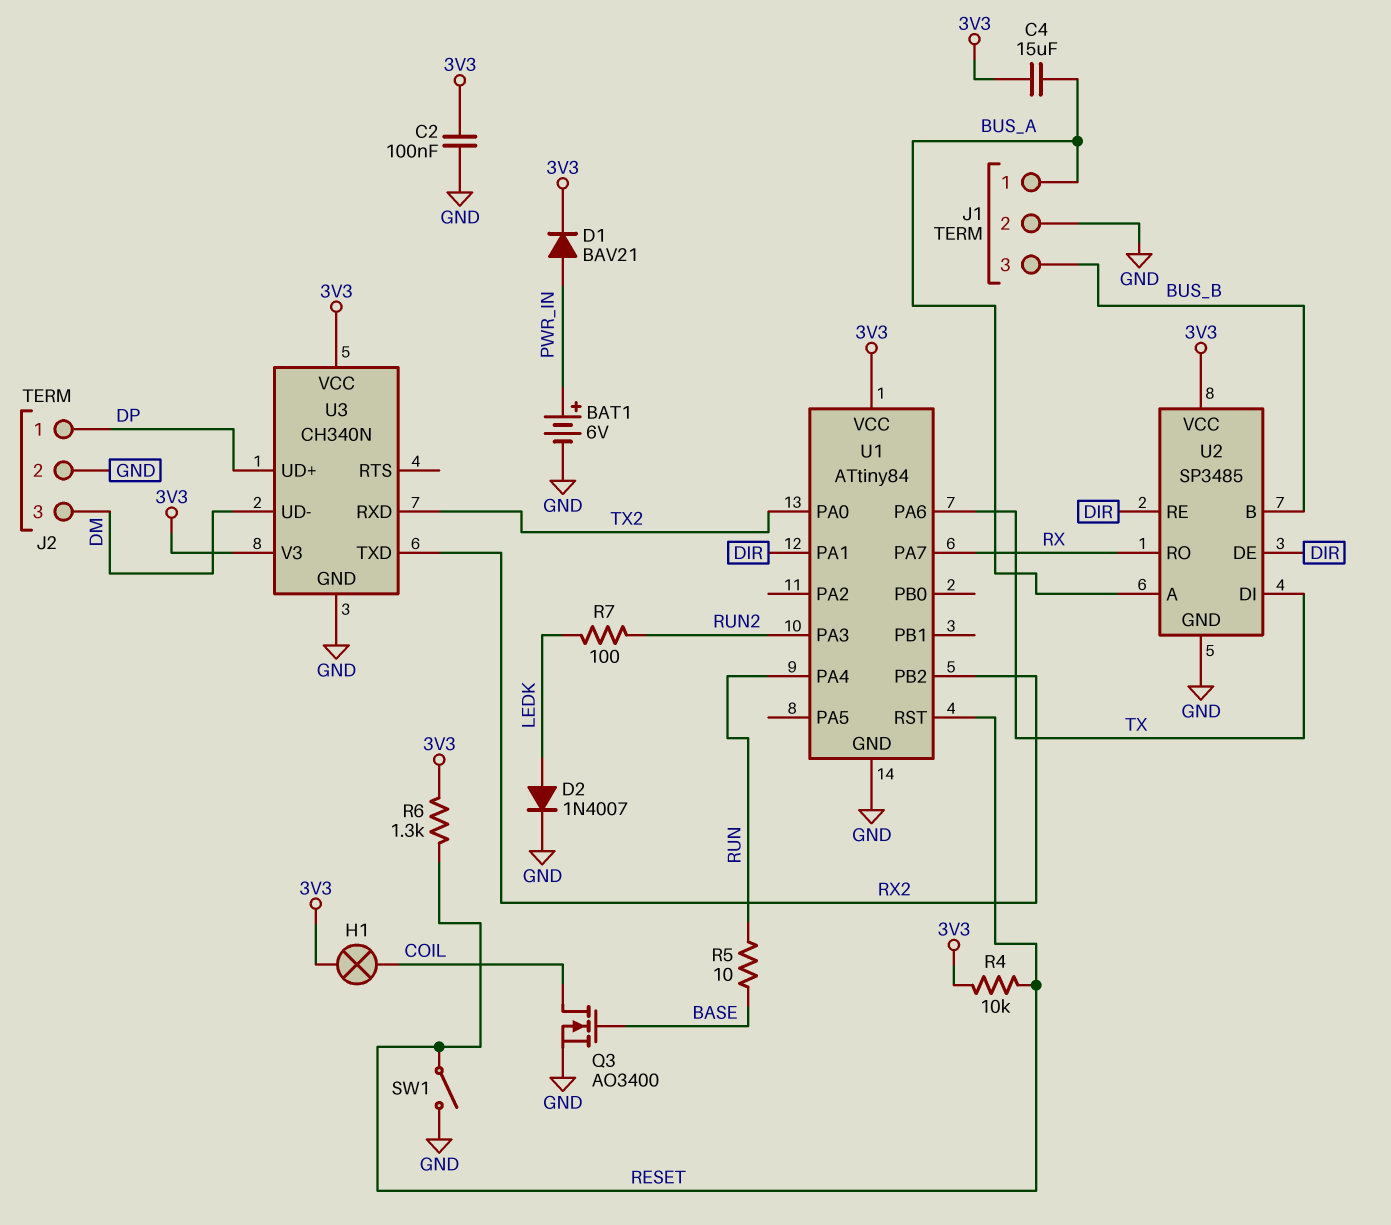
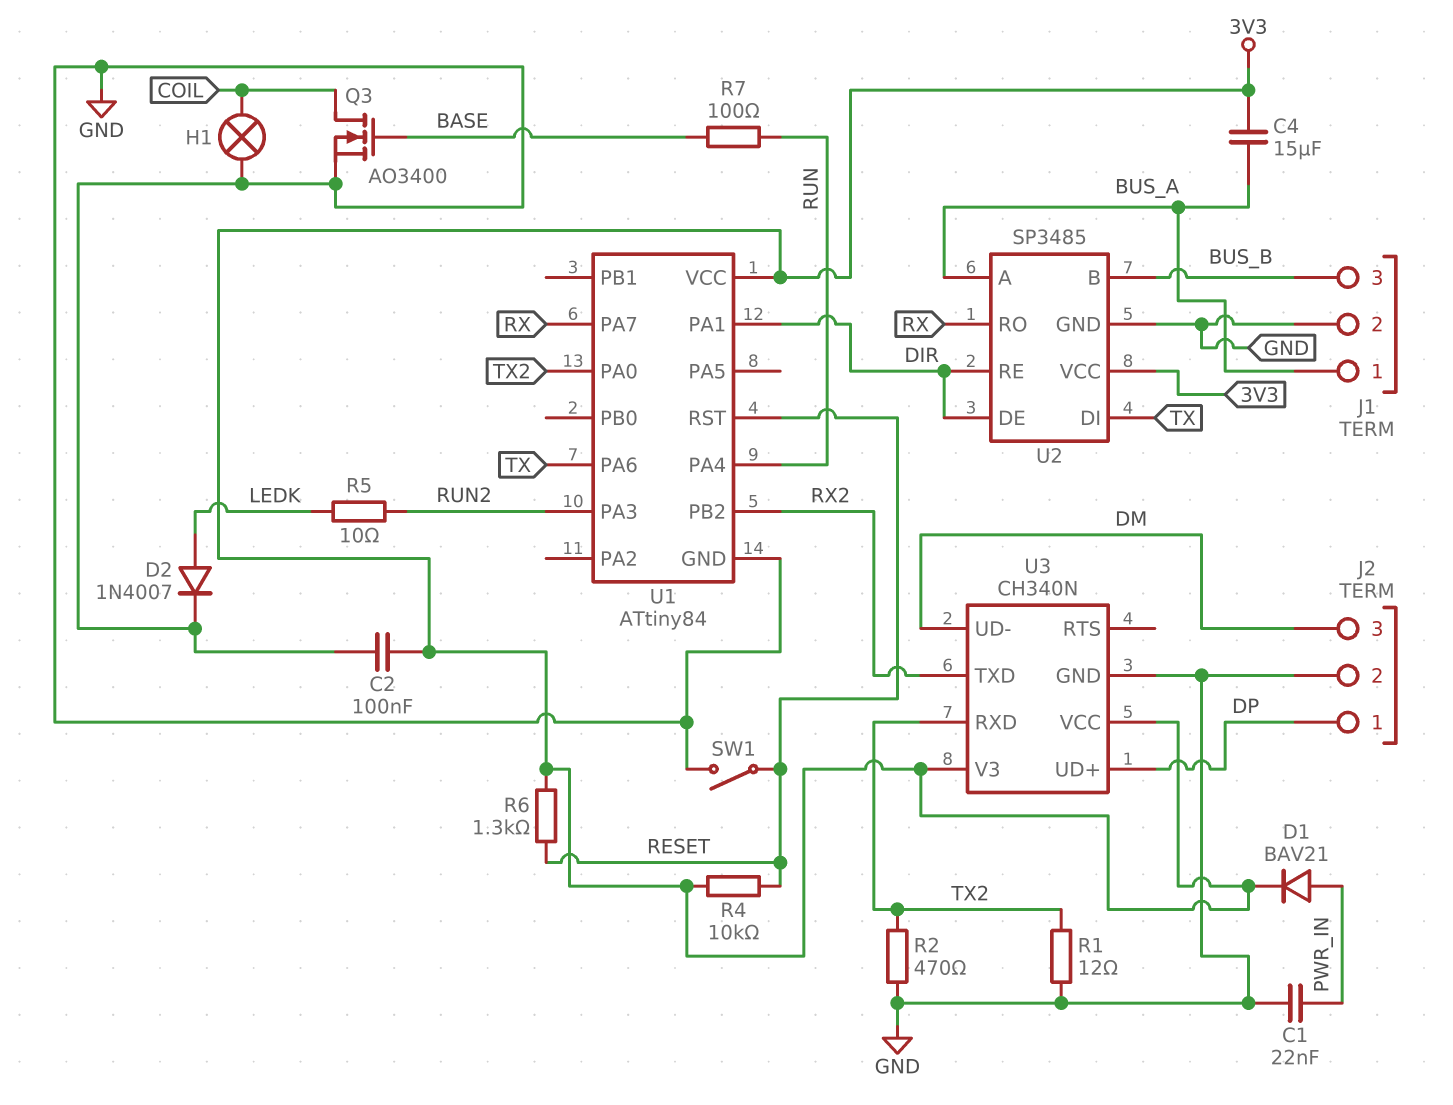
BAT1: 6V (plus PWR_IN, minus GND) -> none
C1: none -> 22nF (GND, PWR_IN)
H1: lamp (3V3, COIL) -> lamp (COIL, GND)
R1: none -> 12 (GND, TX2)
R2: none -> 470 (GND, TX2)
R5: 10 (BASE, RUN) -> 10 (LEDK, RUN2)
R7: 100 (LEDK, RUN2) -> 100 (BASE, RUN)

